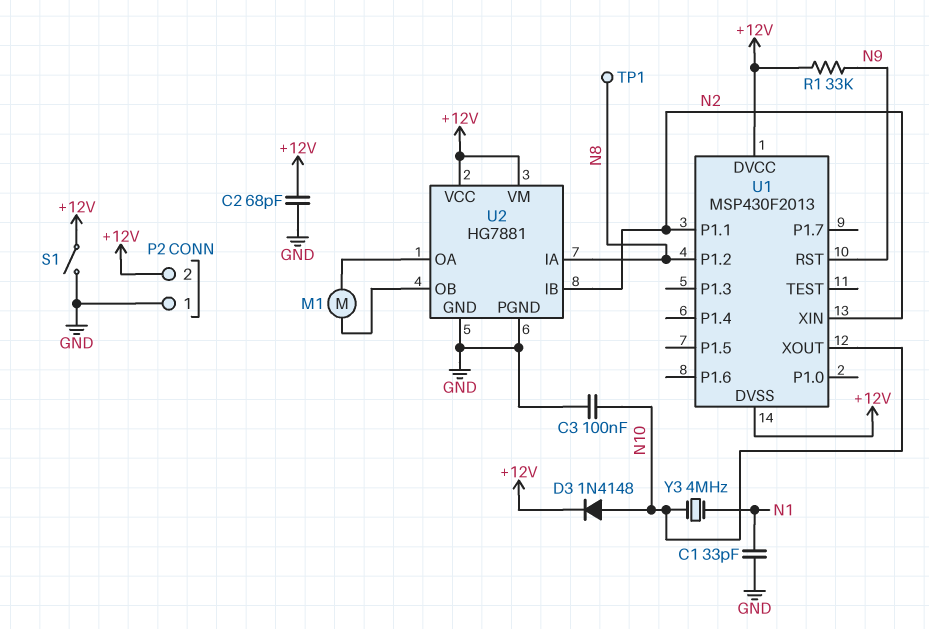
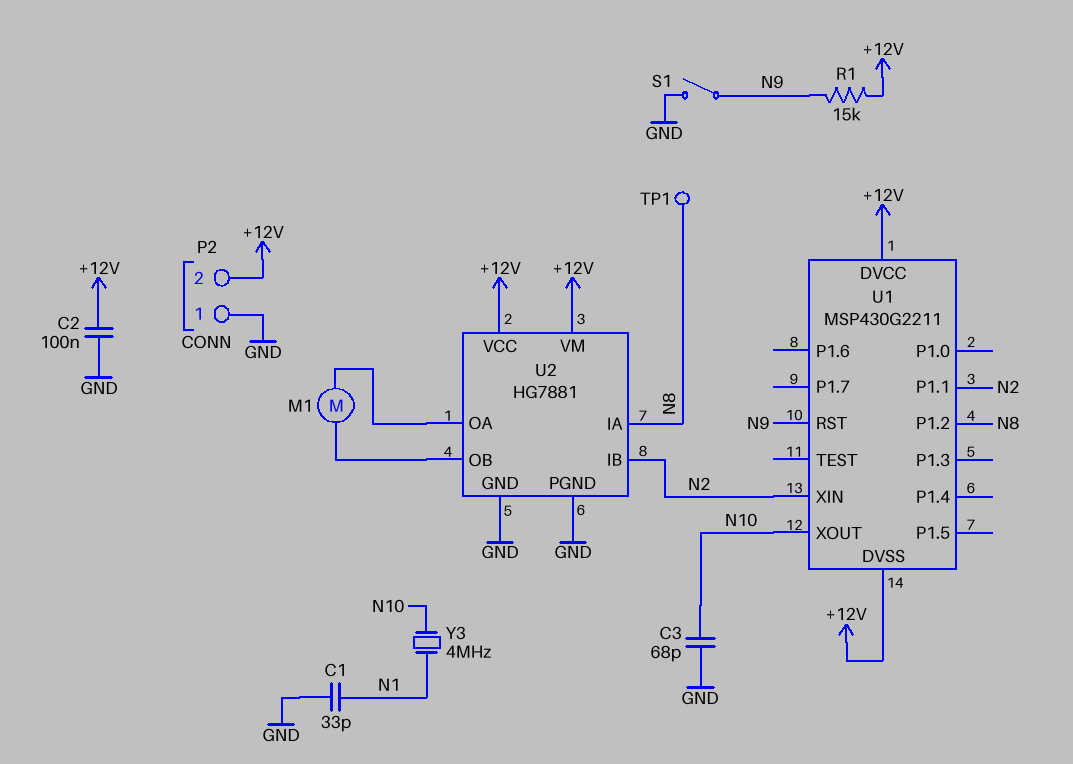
C2: 68pF (+12V, GND) -> 100nF (+12V, GND)
C3: 100nF (GND, N10) -> 68pF (GND, N10)
D3: diode 1N4148 (A N10, K +12V) -> none
R1: 33k (+12V, N9) -> 15k (+12V, N9)
S1: switch (+12V, GND) -> switch (GND, N9)
U1: MSP430F2013 -> MSP430G2211

